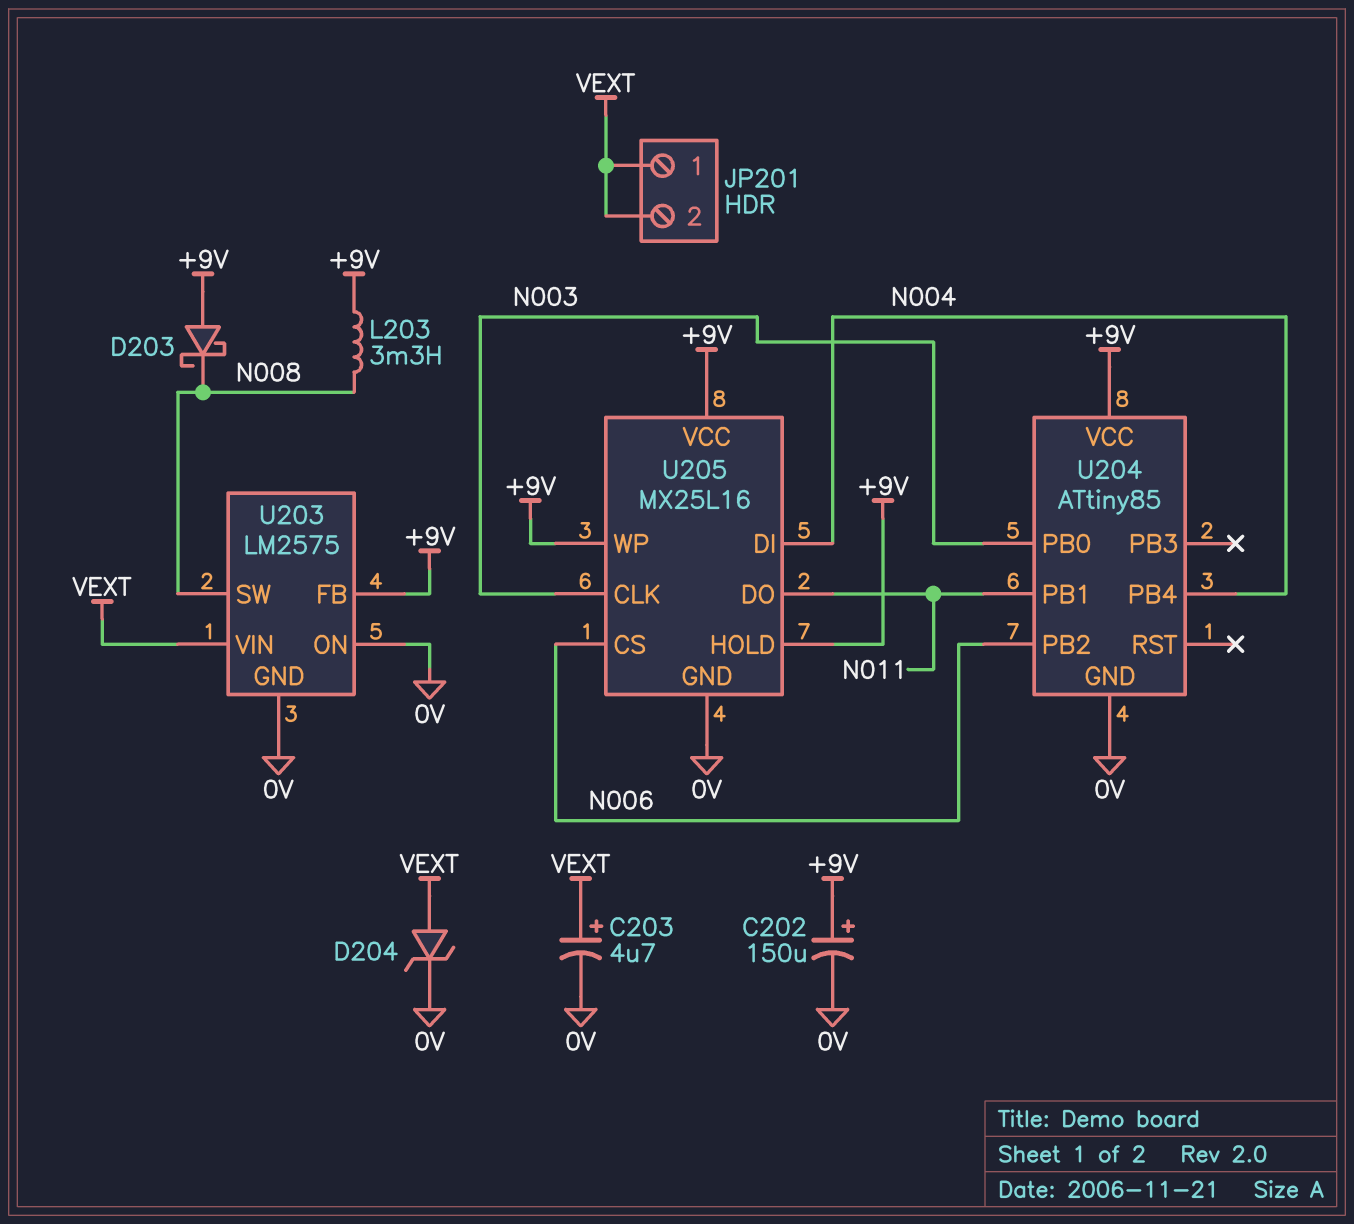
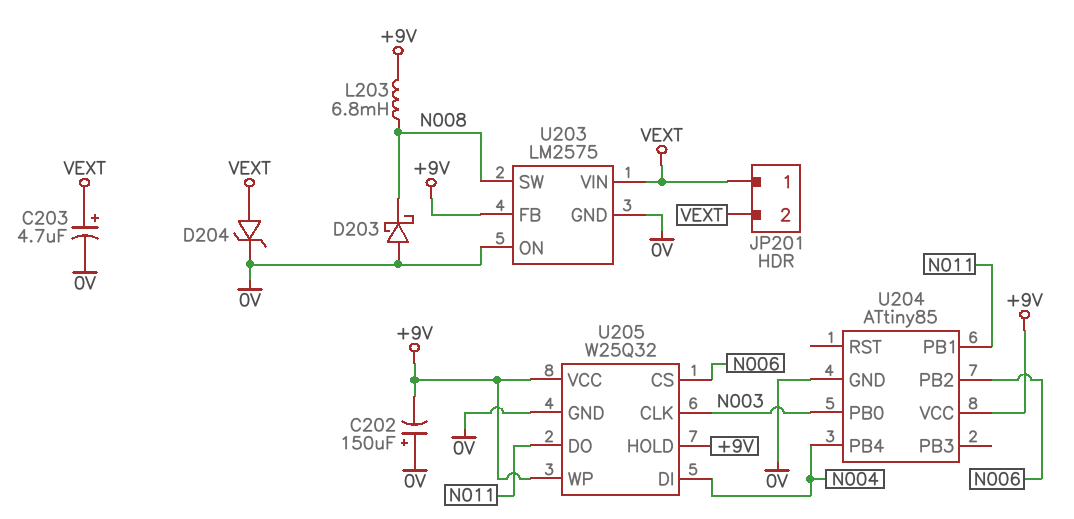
C202: 150uF (plus +9V, minus 0V) -> 150uF (plus 0V, minus +9V)
D203: schottky (A +9V, K N008) -> schottky (A 0V, K N008)
L203: 3.3mH (+9V, N008) -> 6.8mH (+9V, N008)
U205: MX25L16 -> W25Q32

